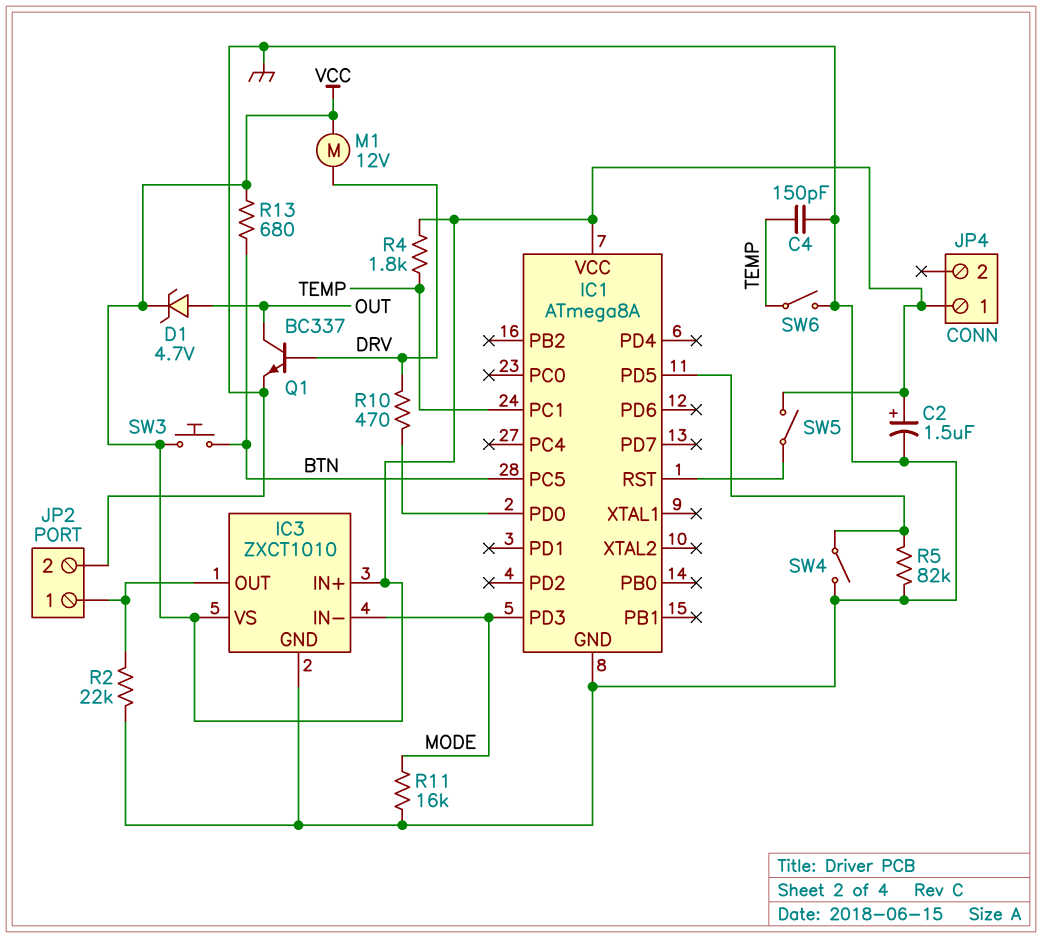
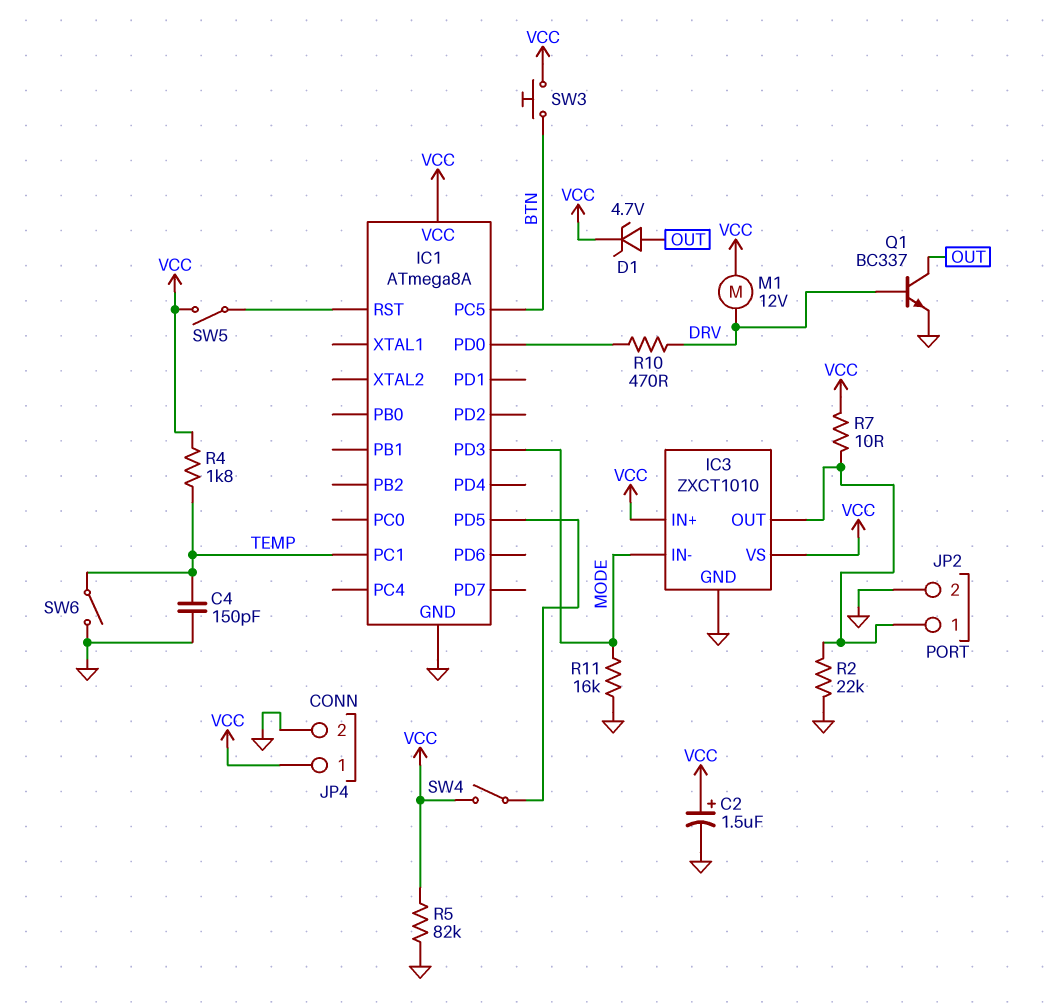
JP4 pin 2: none -> GND
R5: 82k (GND, IC1/PD5) -> 82k (GND, VCC)
R7: none -> 10 (IC3/OUT, VCC)
R13: 680 (BTN, VCC) -> none
SW4: switch (GND, IC1/PD5) -> switch (IC1/PD5, VCC)

